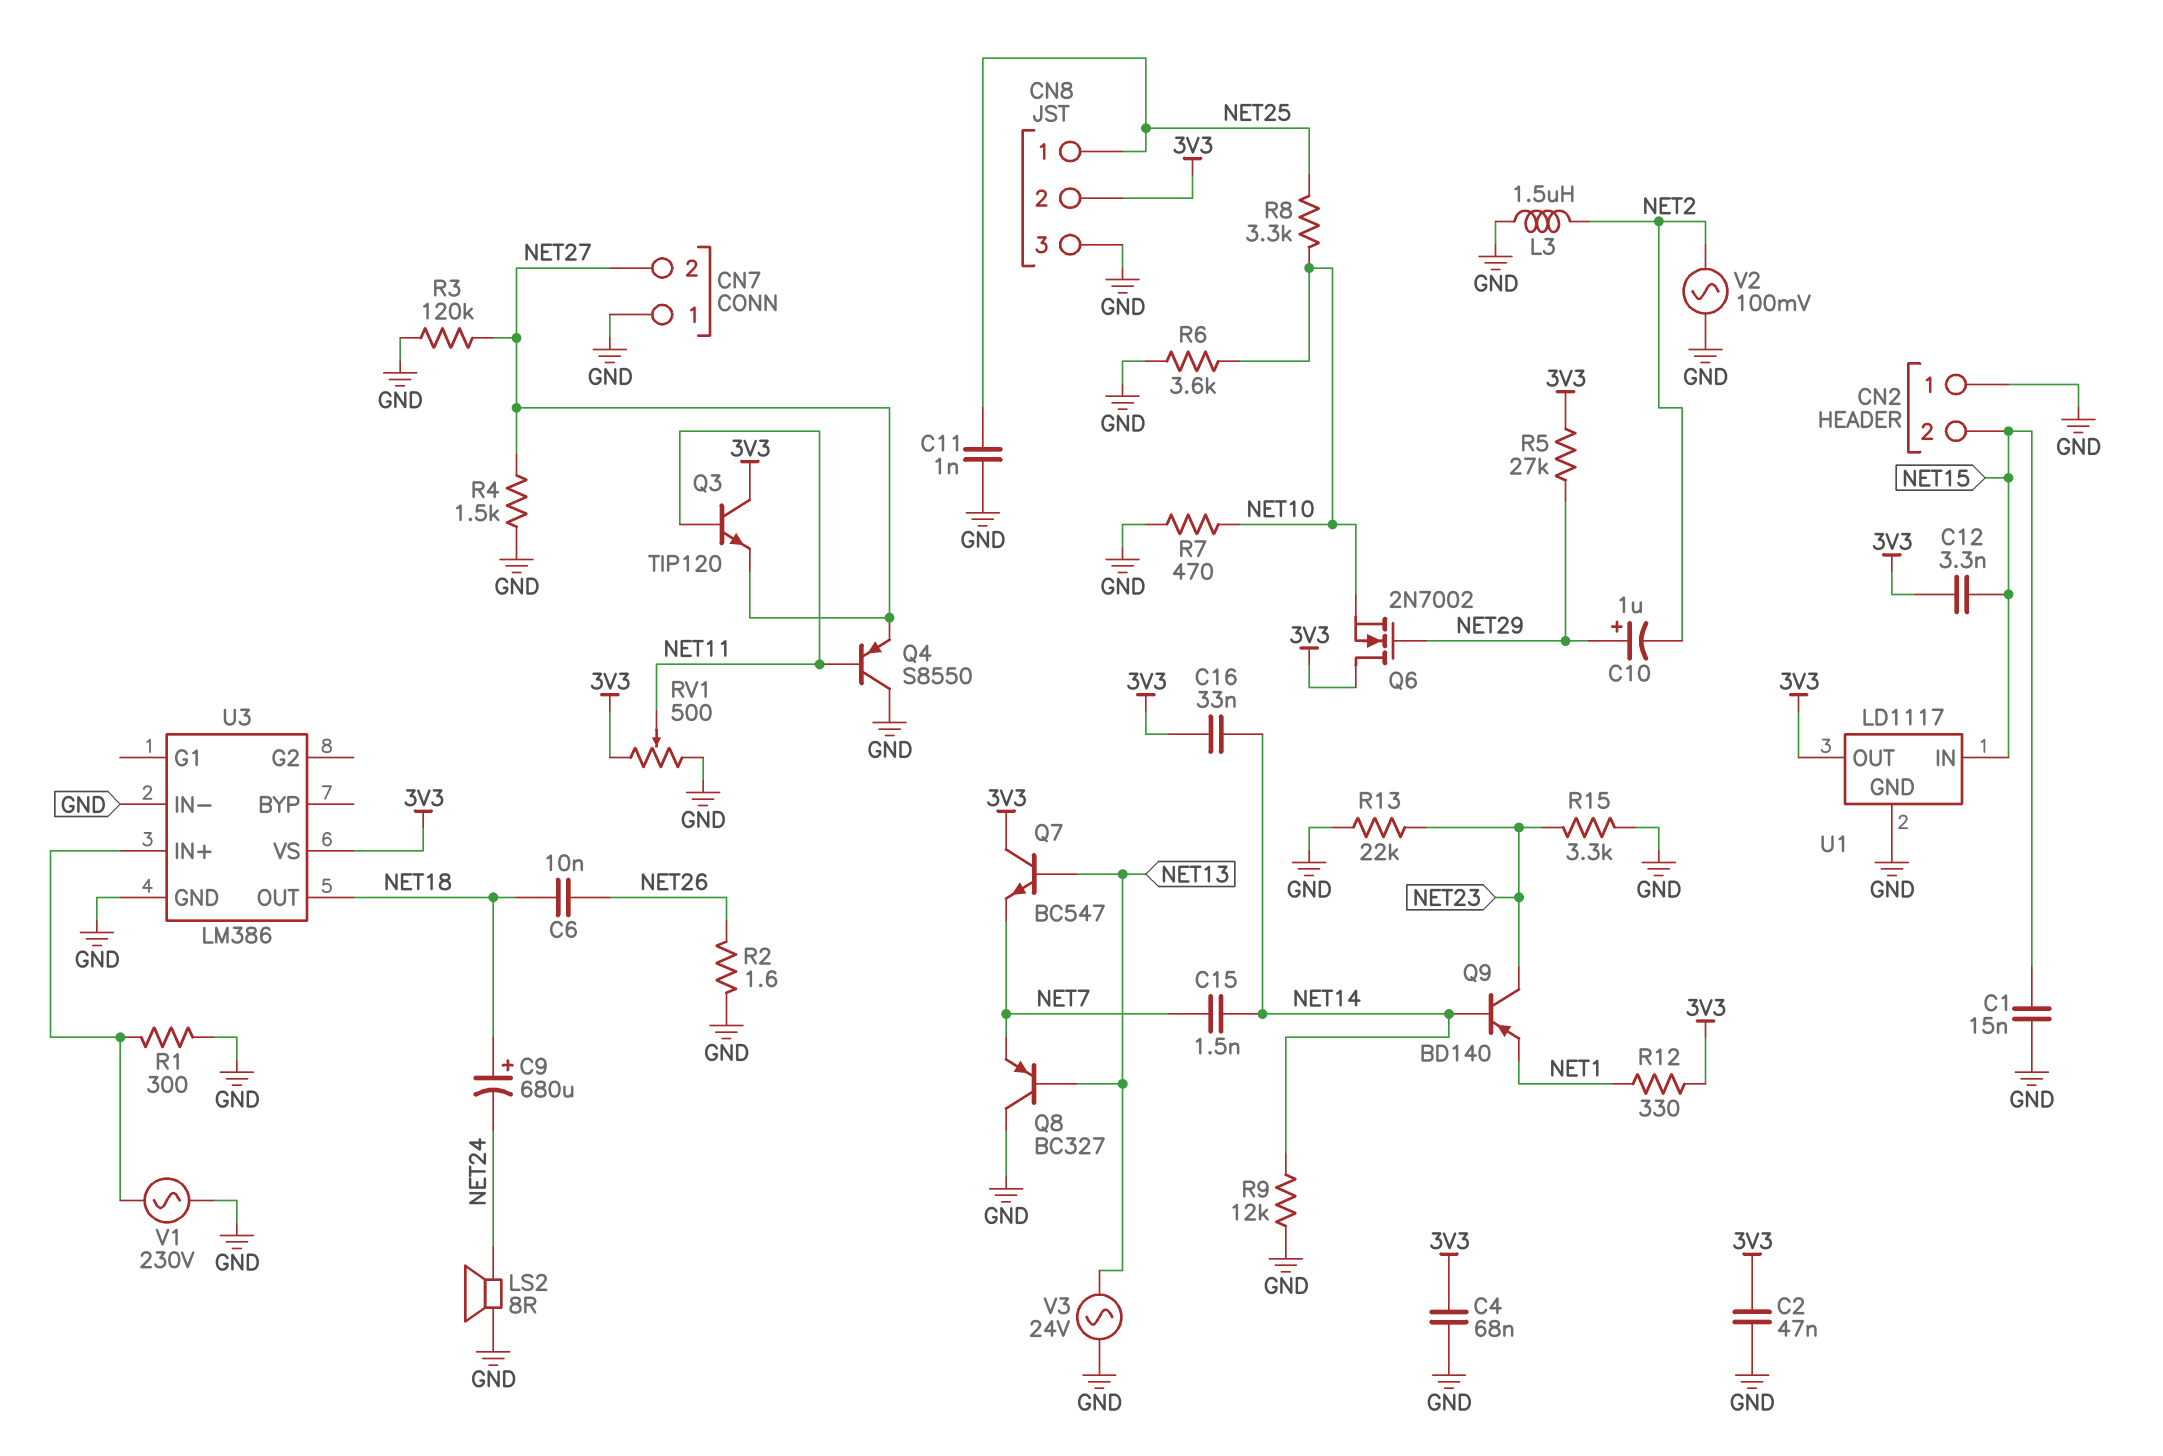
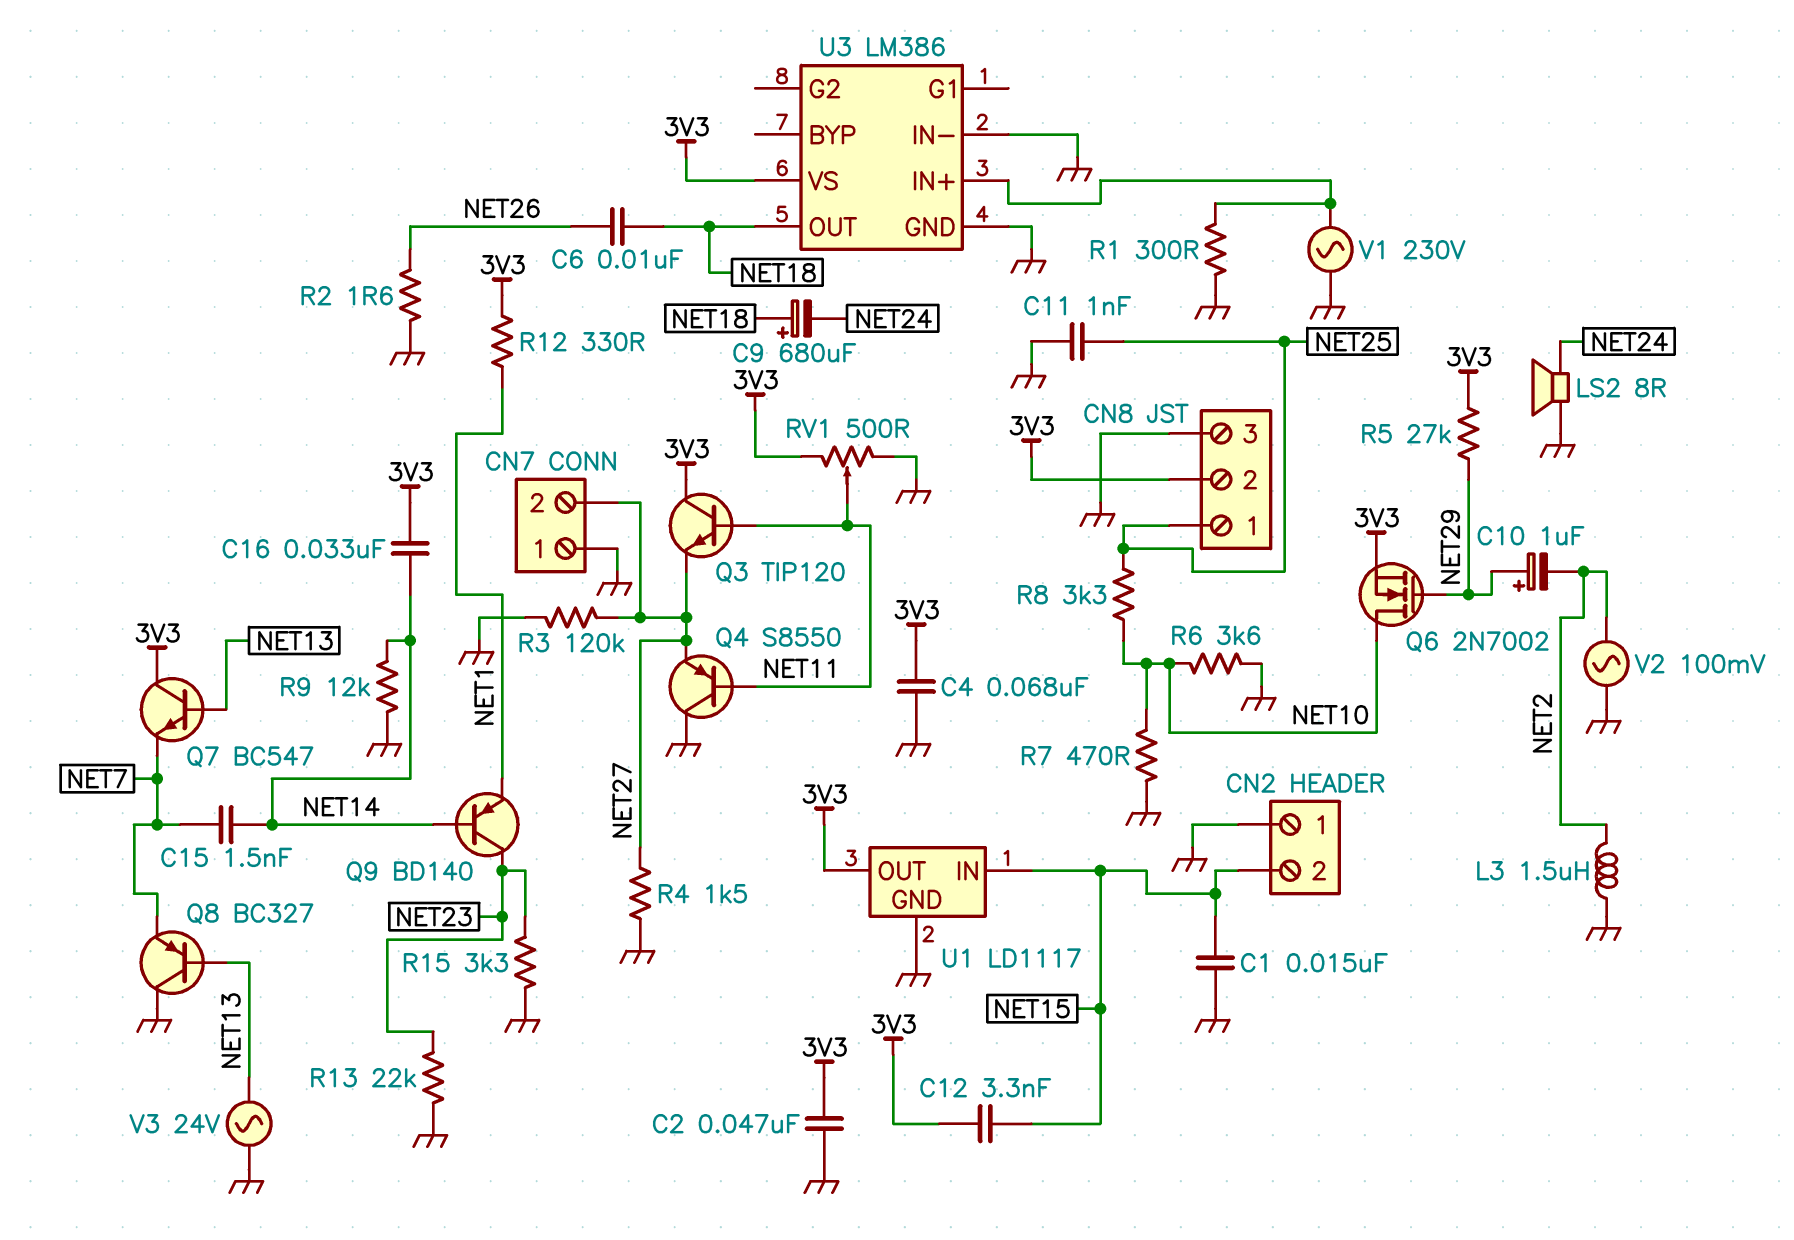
Q6: NMOS 2N7002 (G NET29, D 3V3, S NET10) -> NMOS 2N7002 (G NET29, D NET10, S 3V3)

